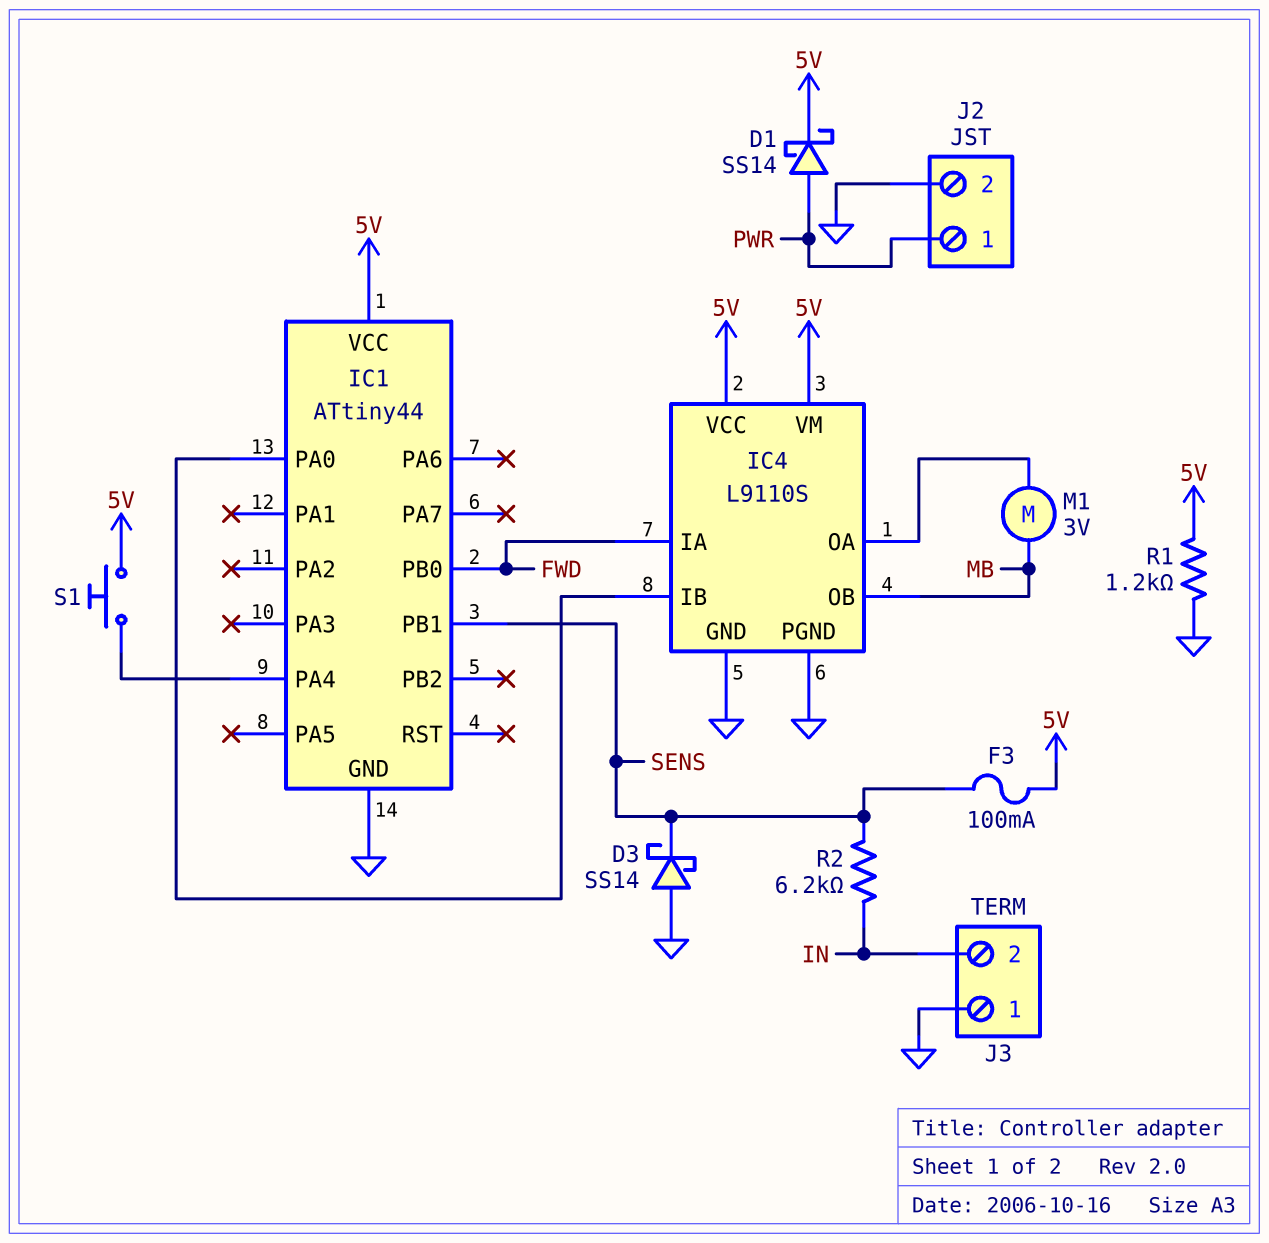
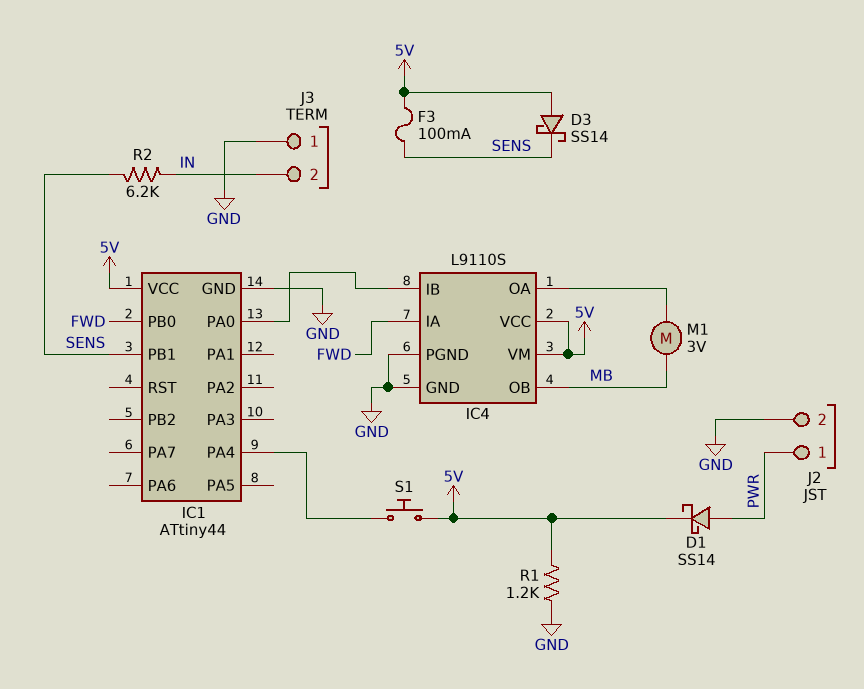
D3: schottky SS14 (A GND, K SENS) -> schottky SS14 (A 5V, K SENS)

